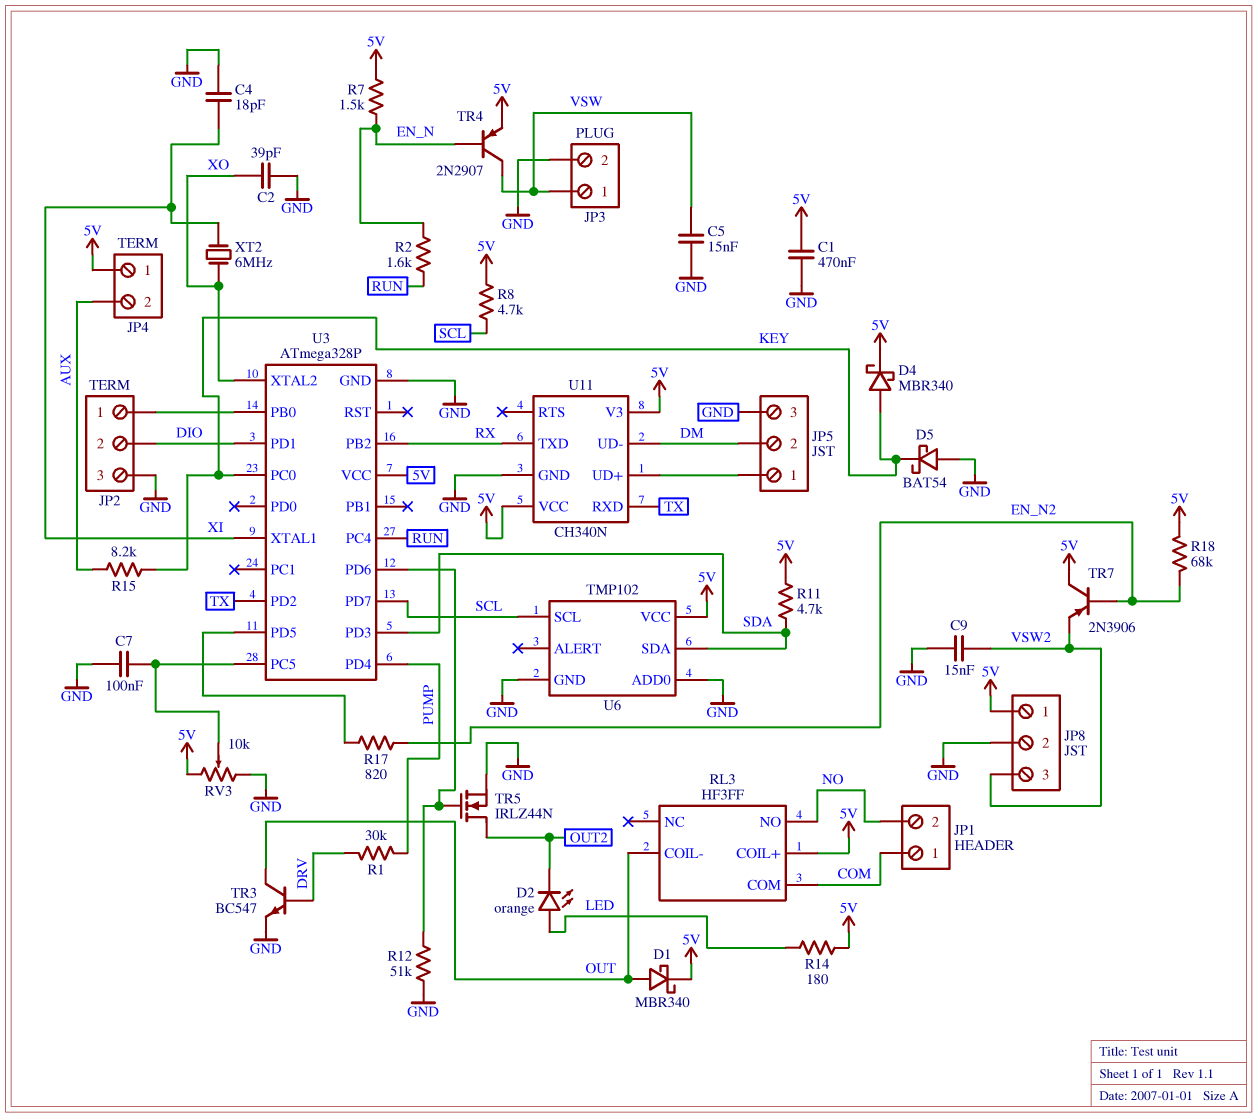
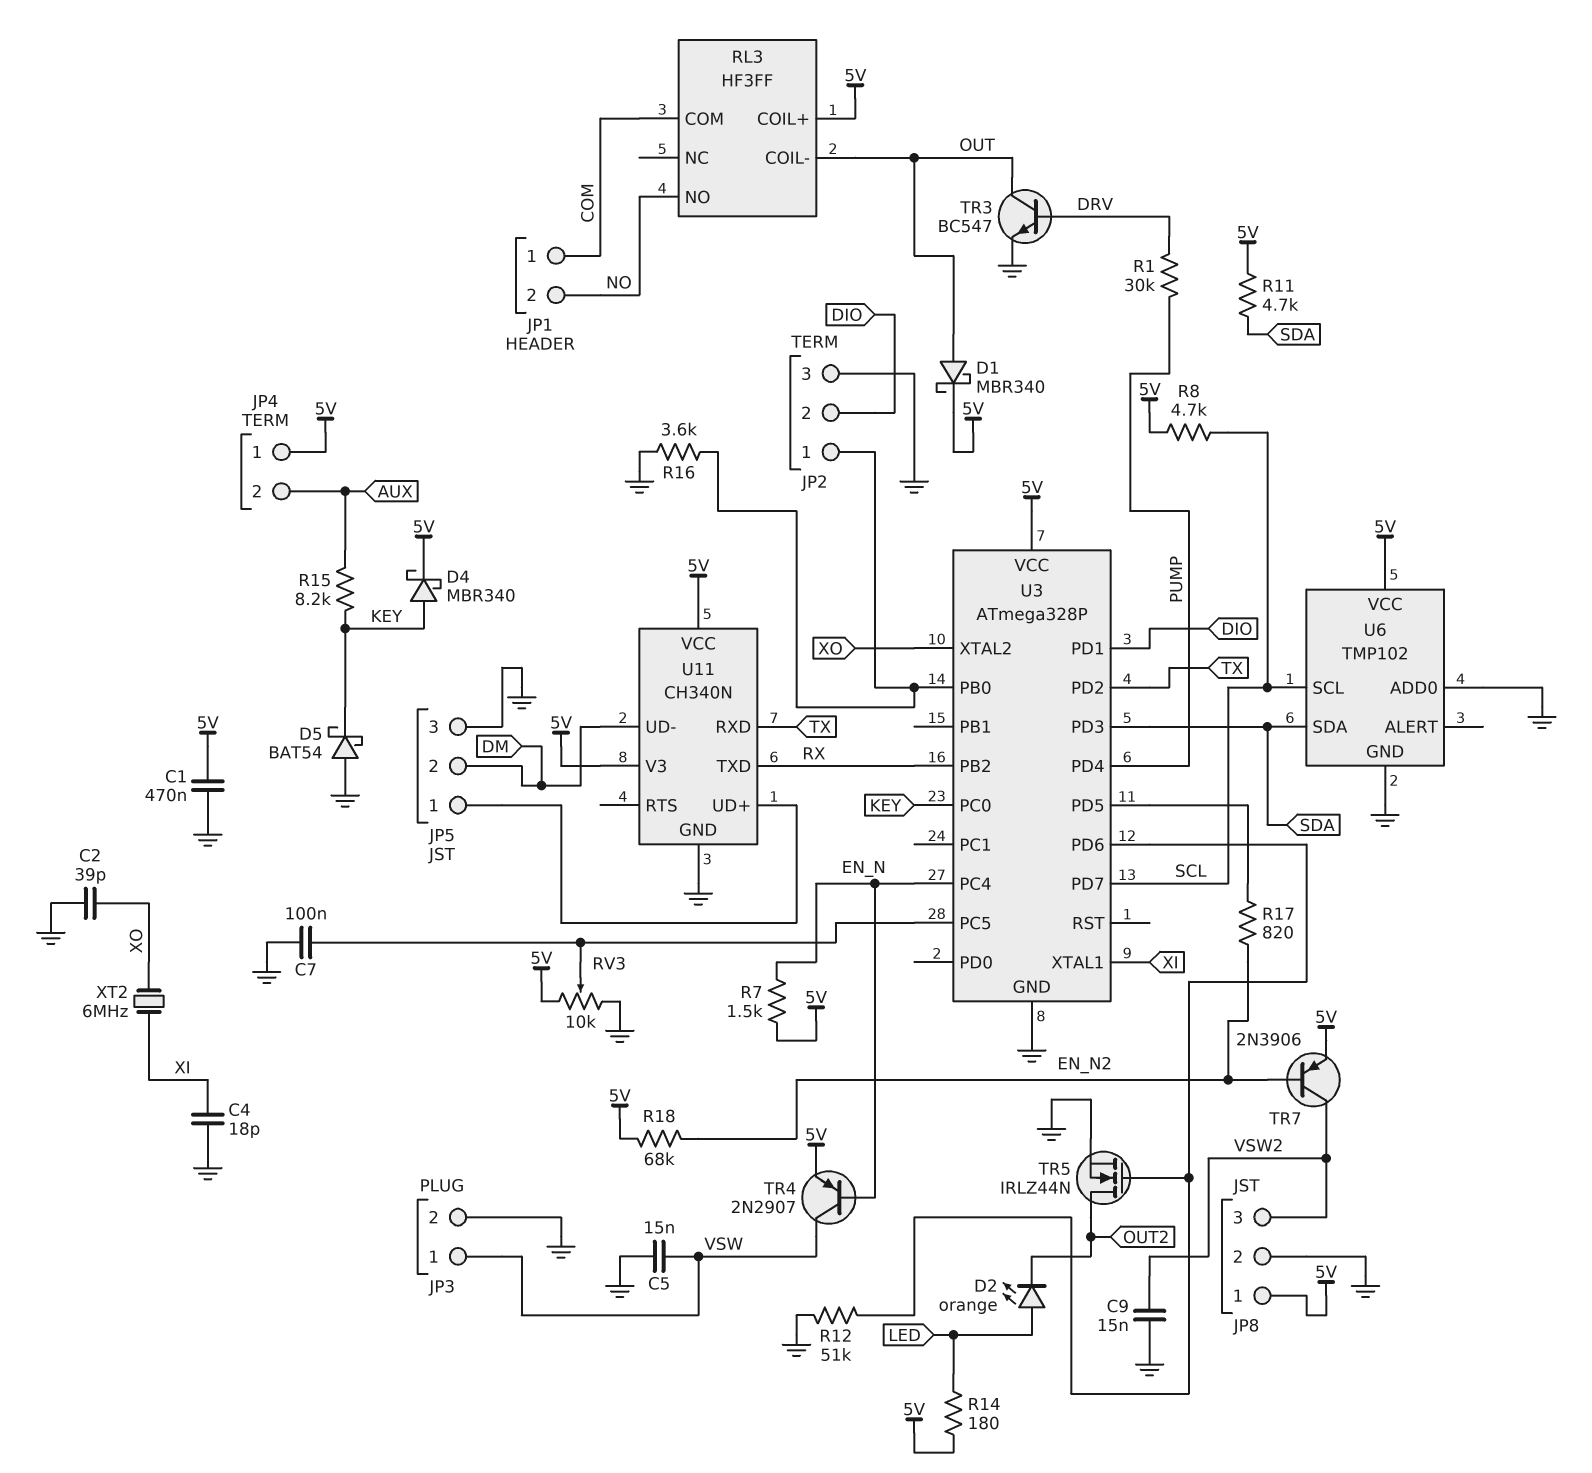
R2: 1.6k (EN_N, RUN) -> none
R16: none -> 3.6k (GND, JP2/1)
TR7: PNP 2N3906 (B EN_N2, C 5V, E VSW2) -> PNP 2N3906 (B EN_N2, C VSW2, E 5V)
U3 pin PC4: RUN -> EN_N

